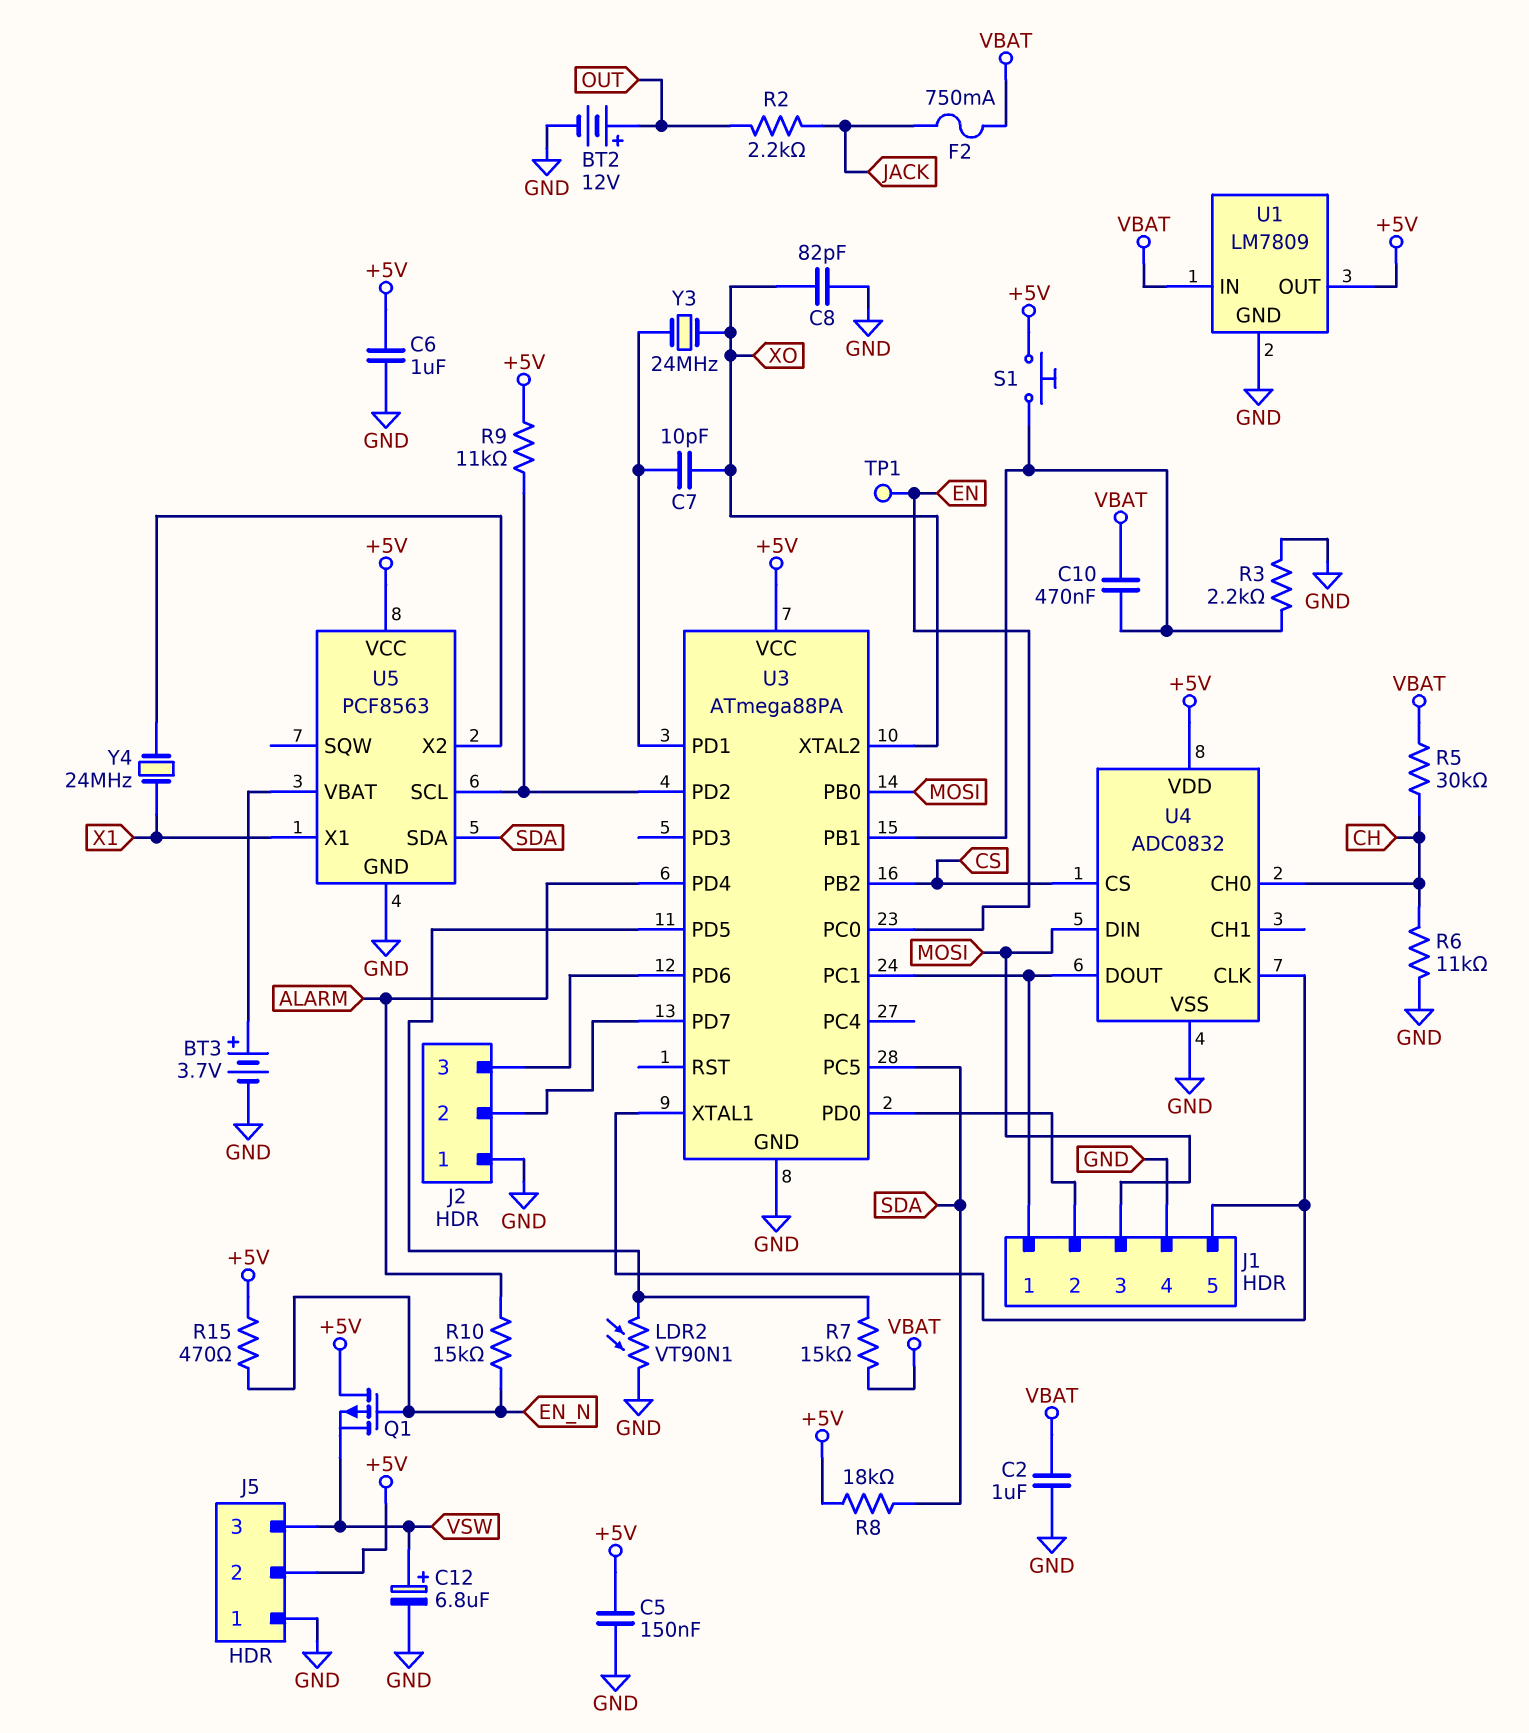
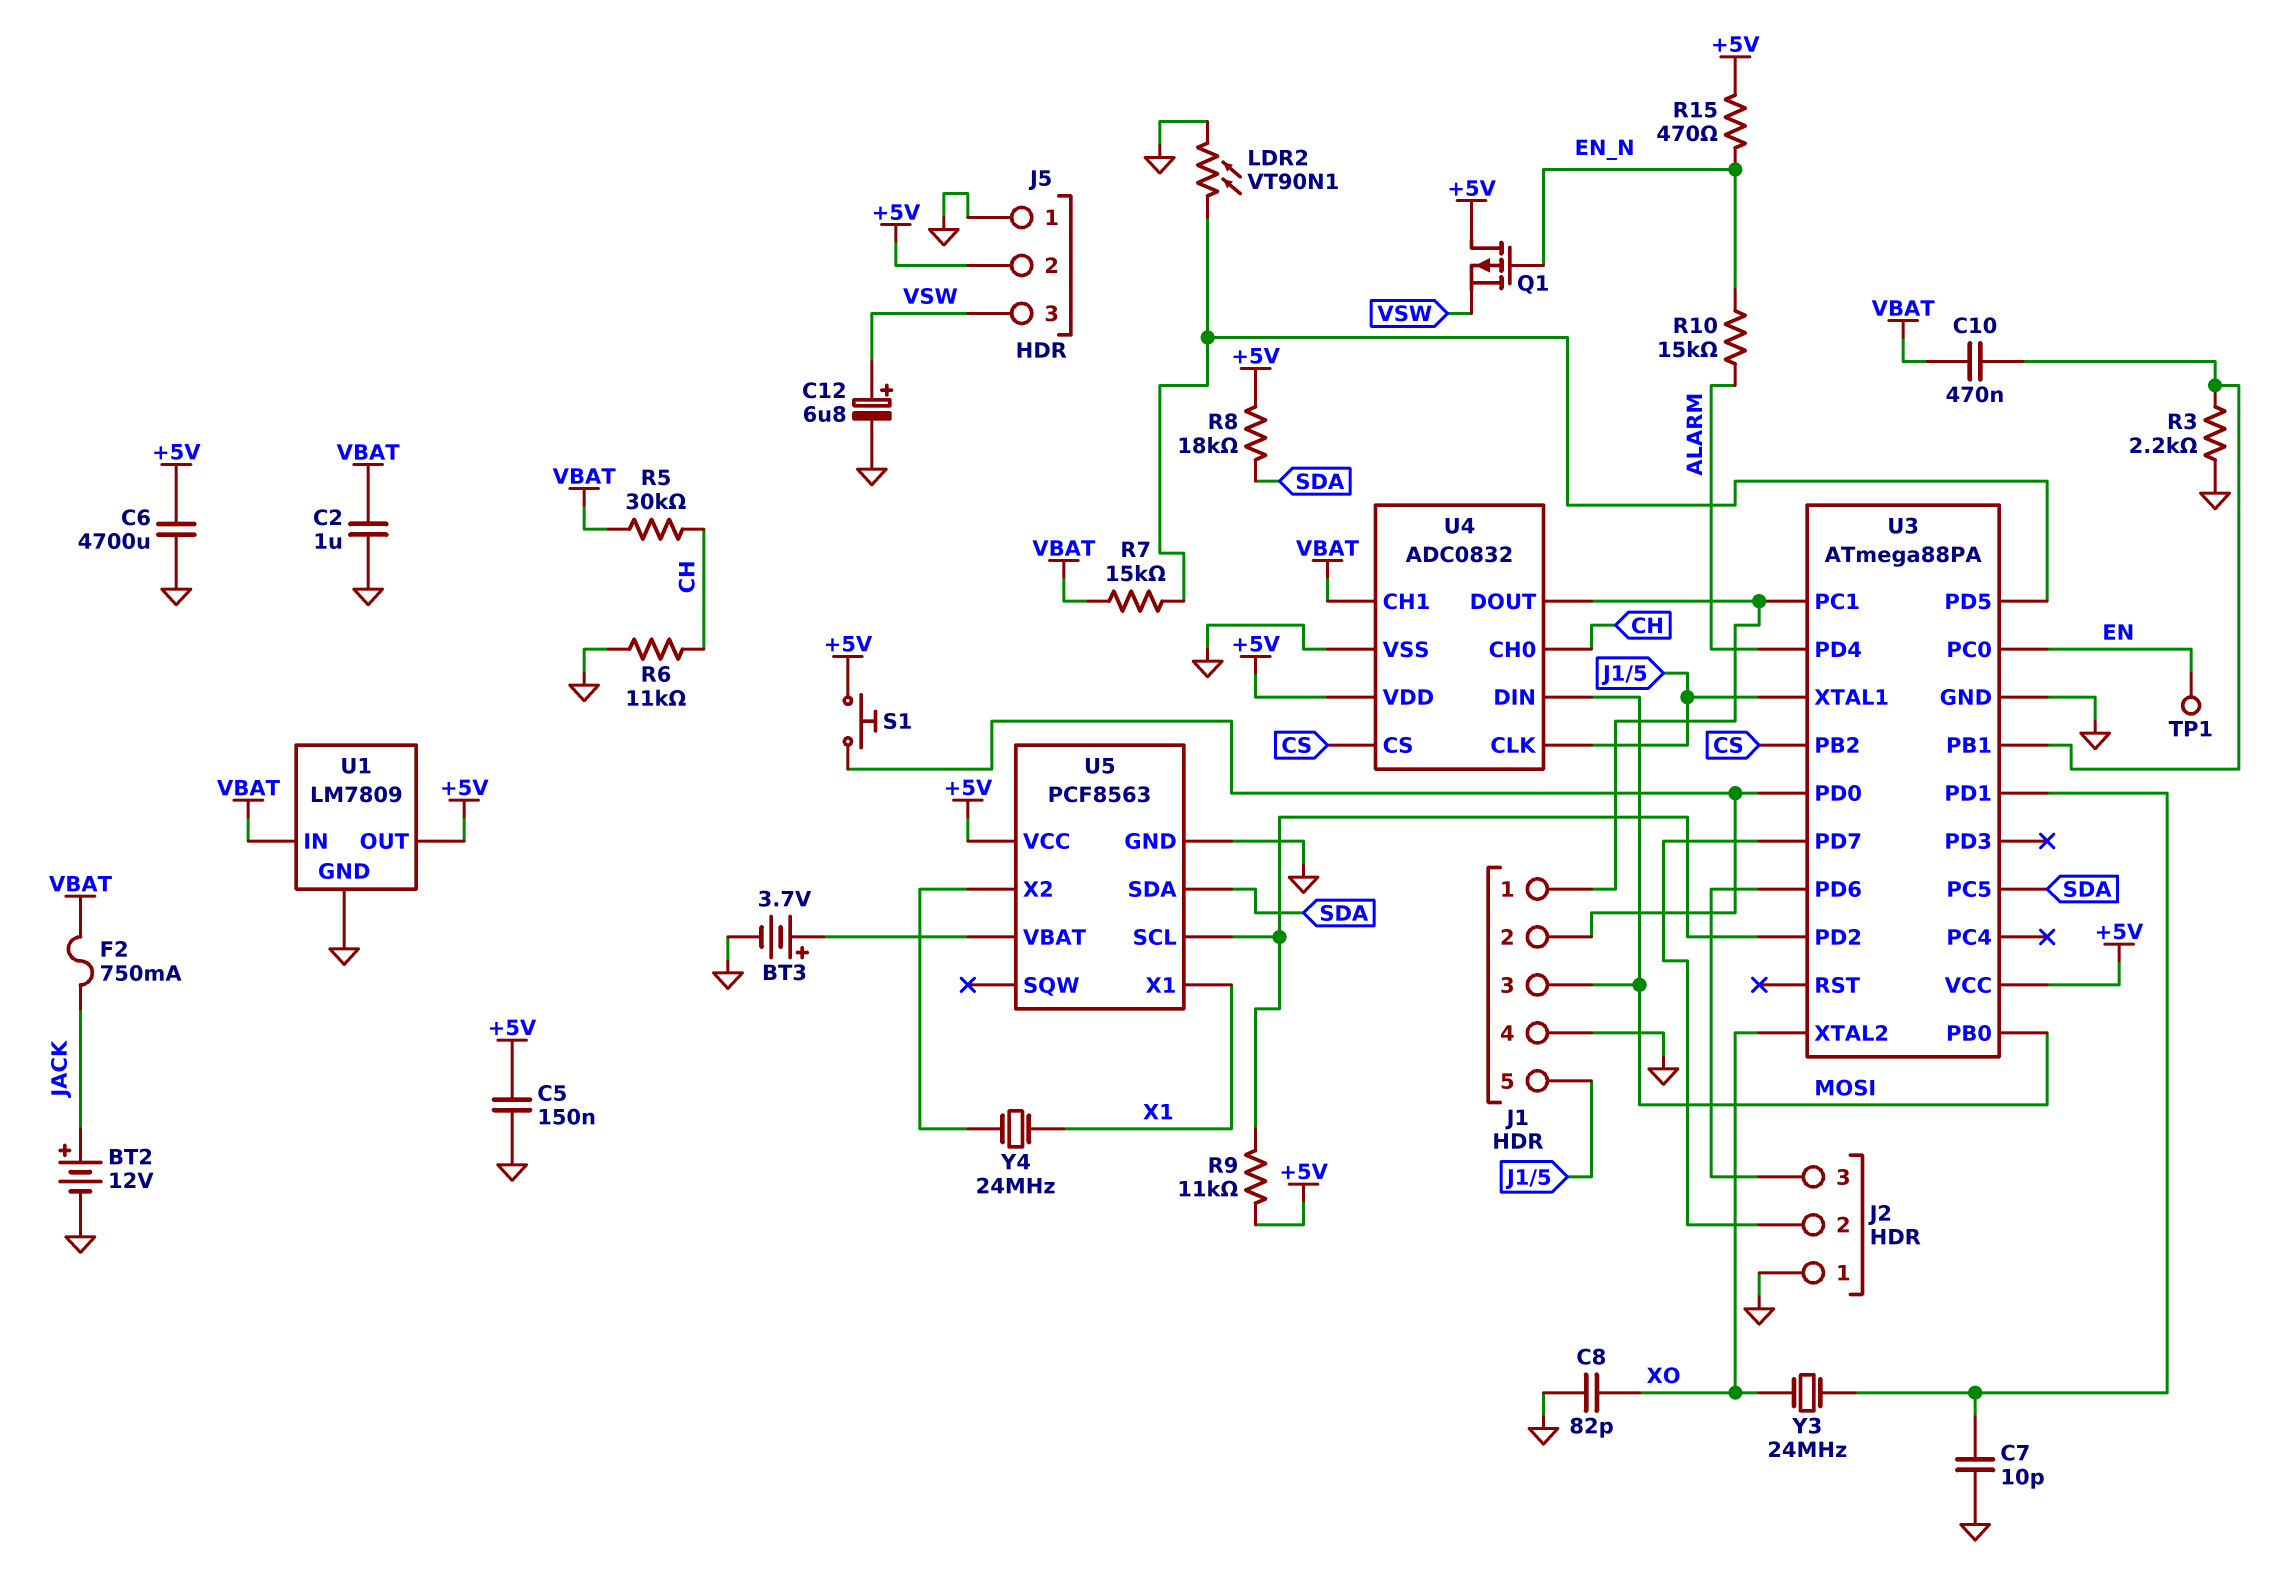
BT2: 12V (plus OUT, minus GND) -> 12V (plus JACK, minus GND)
C6: 1uF (+5V, GND) -> 4700uF (+5V, GND)
C7: 10pF (U3/PD1, XO) -> 10pF (GND, U3/PD1)
R2: 2.2k (JACK, OUT) -> none
S1: button (+5V, U3/PB1) -> button (+5V, J1/2)
U4 pin CH1: none -> VBAT

